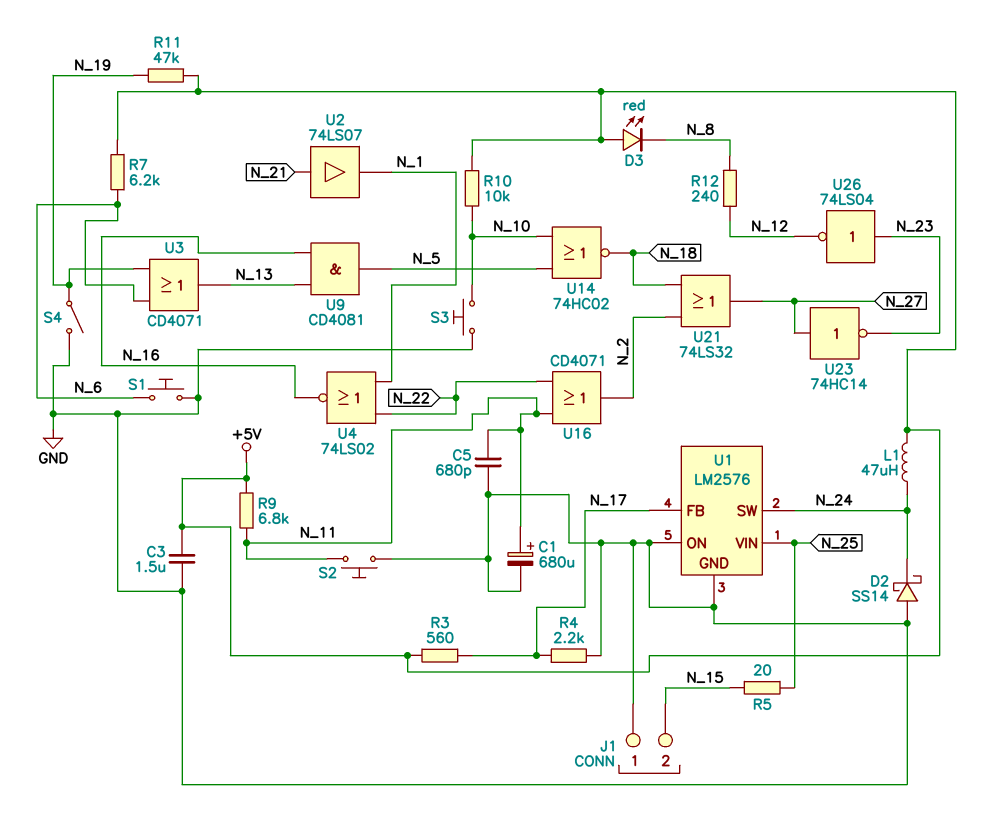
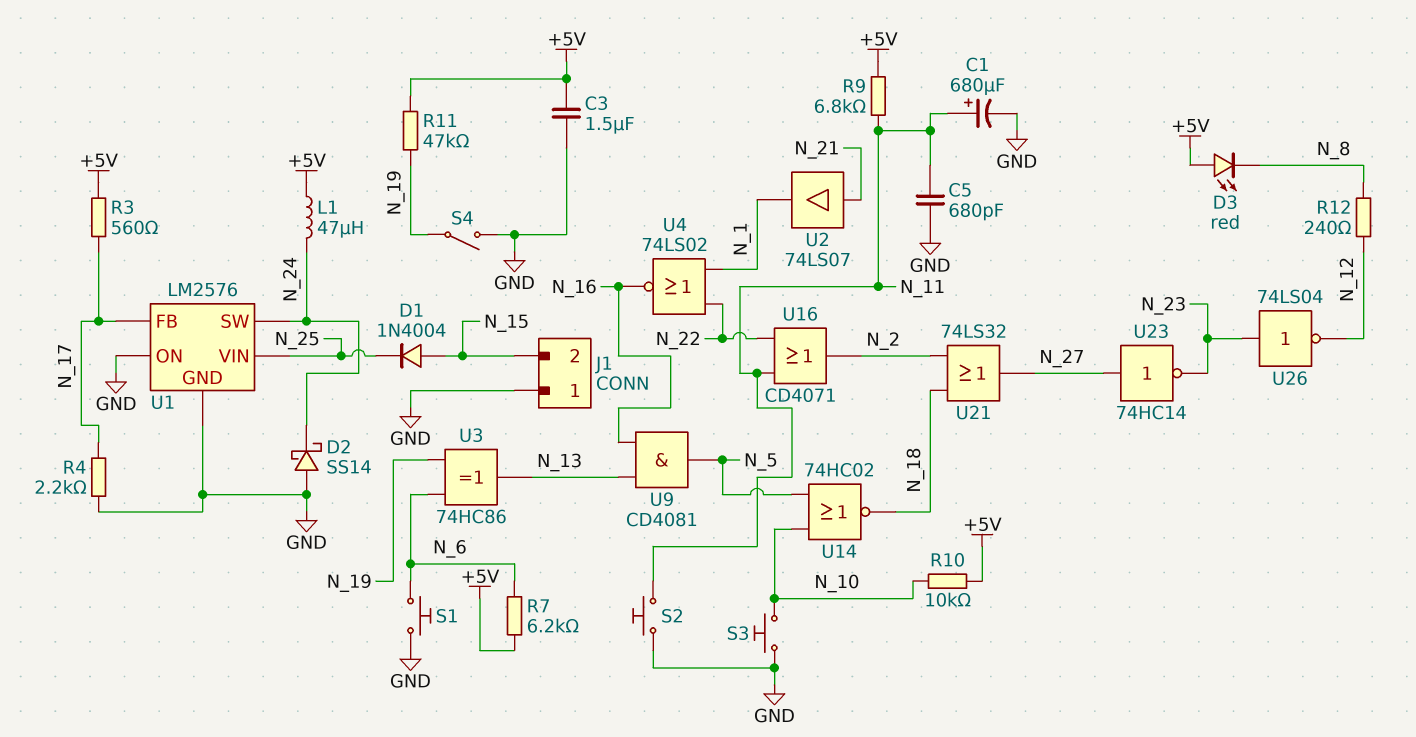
D1: none -> diode 1N4004 (A N_15, K N_25)
R5: 20 (N_15, N_25) -> none
U3: OR CD4071 (in N_6, in N_19, out N_13) -> XOR 74HC86 (in N_6, in N_19, out N_13)

